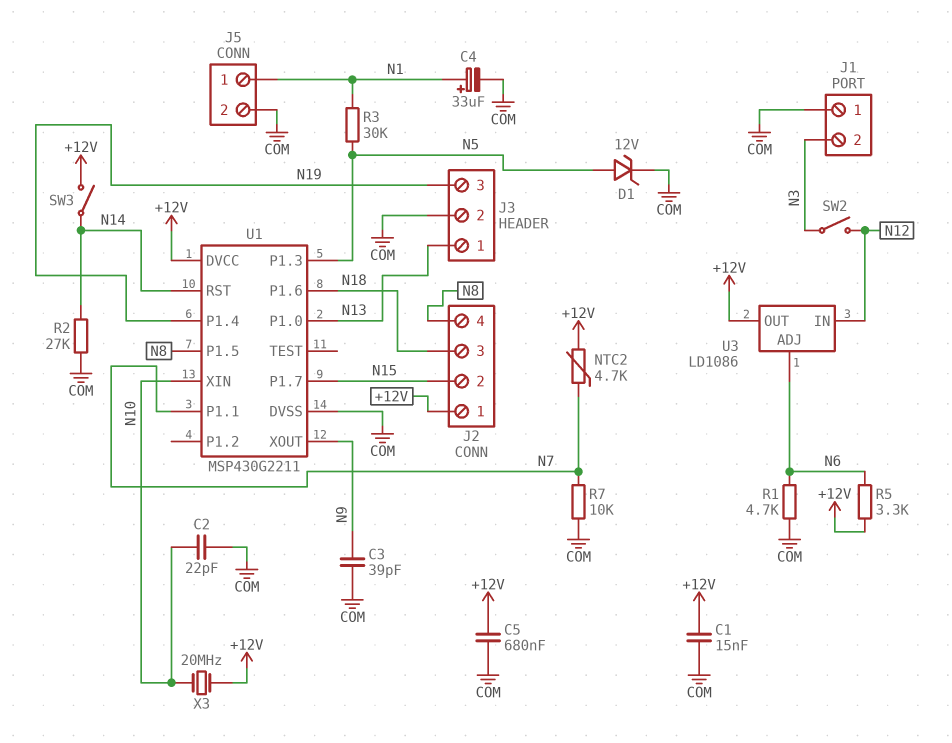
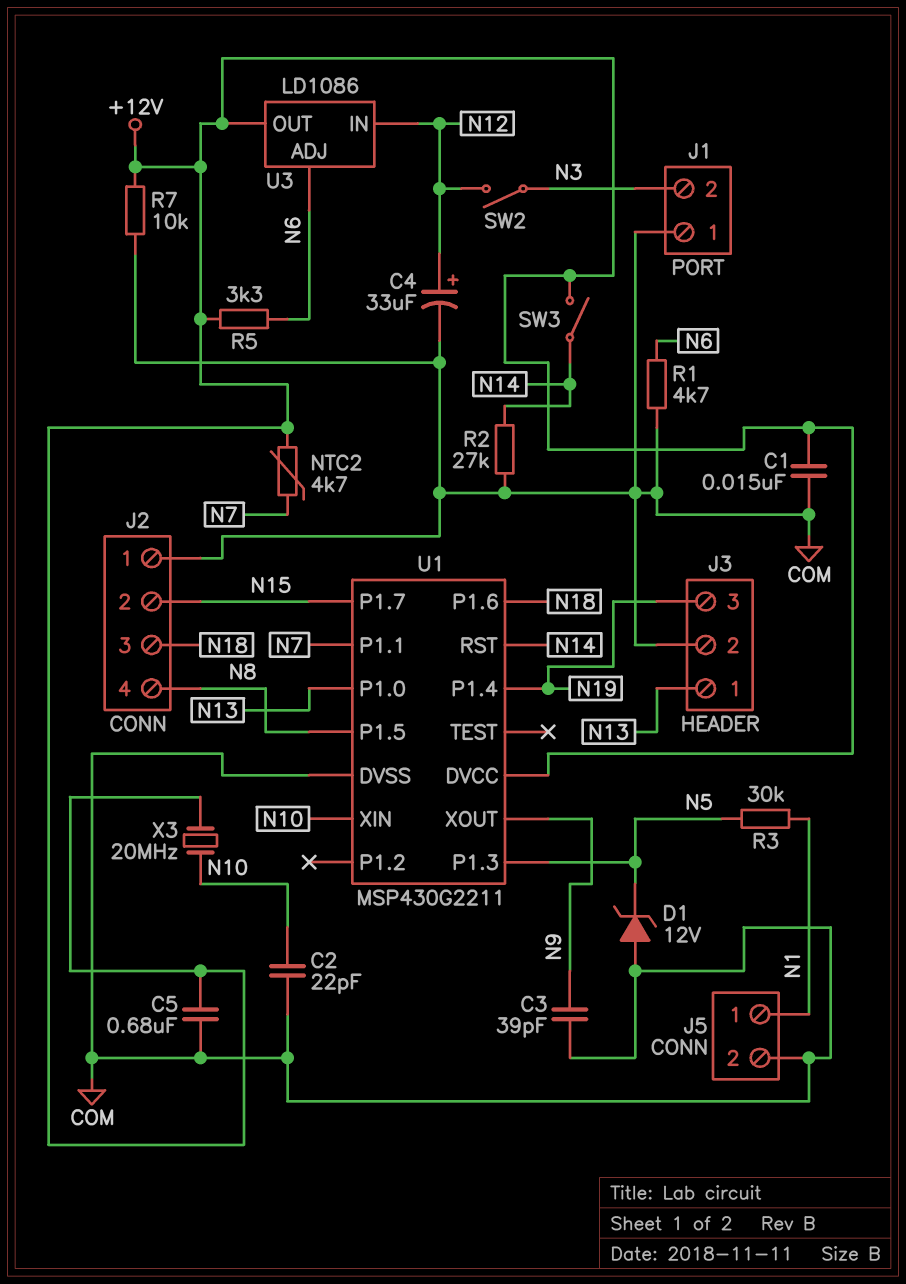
C4: 33uF (plus N1, minus COM) -> 33uF (plus N12, minus COM)
D1: zener 12V (A N5, K COM) -> zener 12V (A COM, K N5)
J2 pin 1: +12V -> COM
R7: 10k (COM, N7) -> 10k (+12V, COM)

